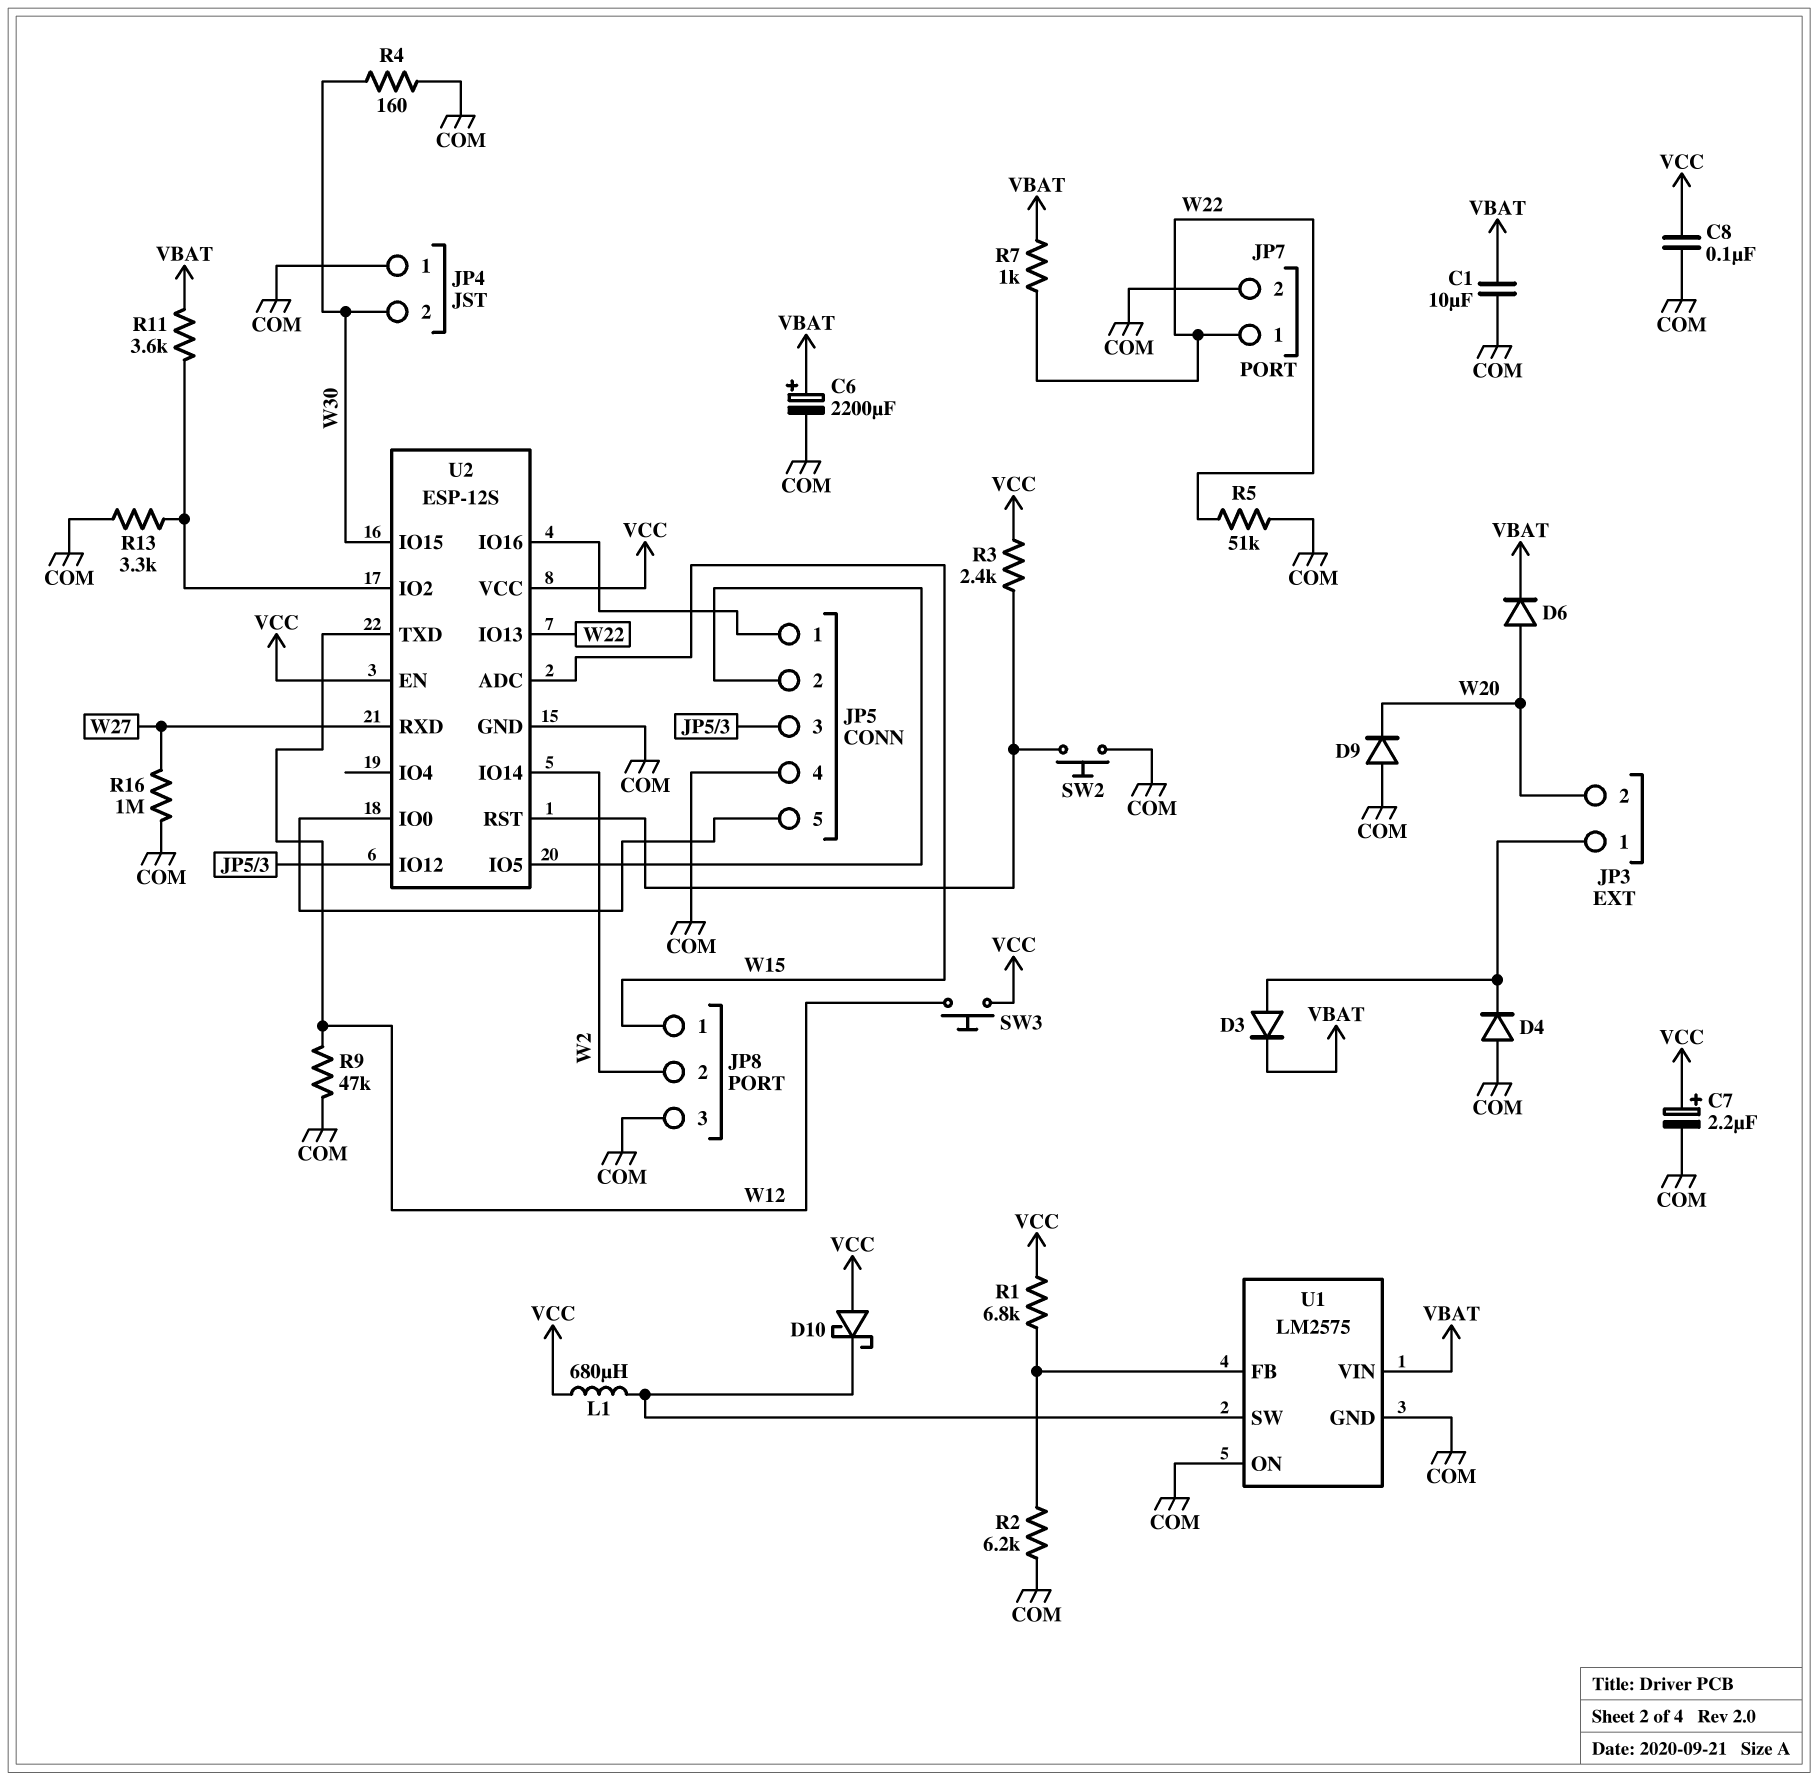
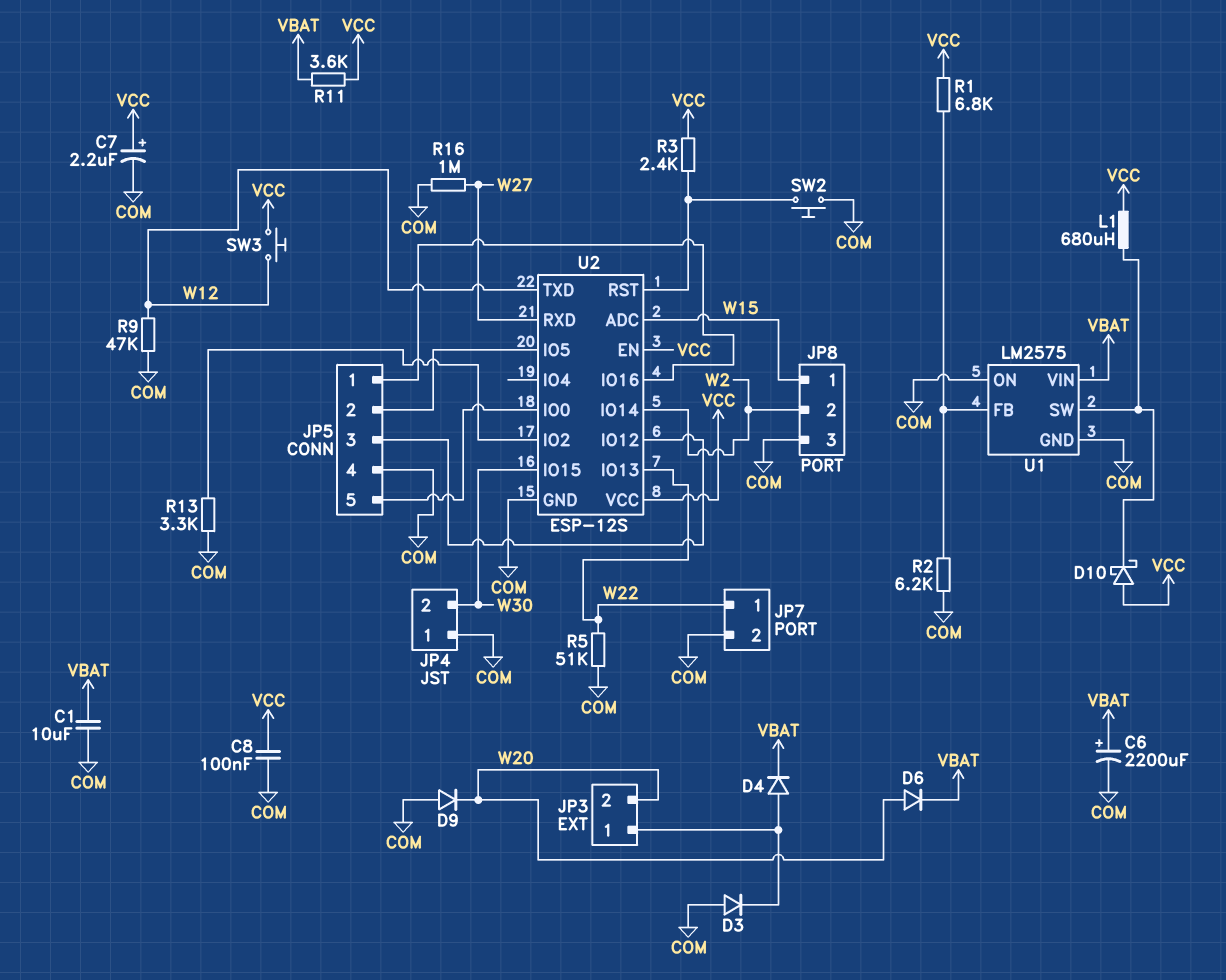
D3: diode (A JP3/1, K VBAT) -> diode (A COM, K JP3/1)
D4: diode (A COM, K JP3/1) -> diode (A JP3/1, K VBAT)
R4: 160 (COM, W30) -> none
R7: 1k (VBAT, W22) -> none
R11: 3.6k (U2/IO2, VBAT) -> 3.6k (VBAT, VCC)

